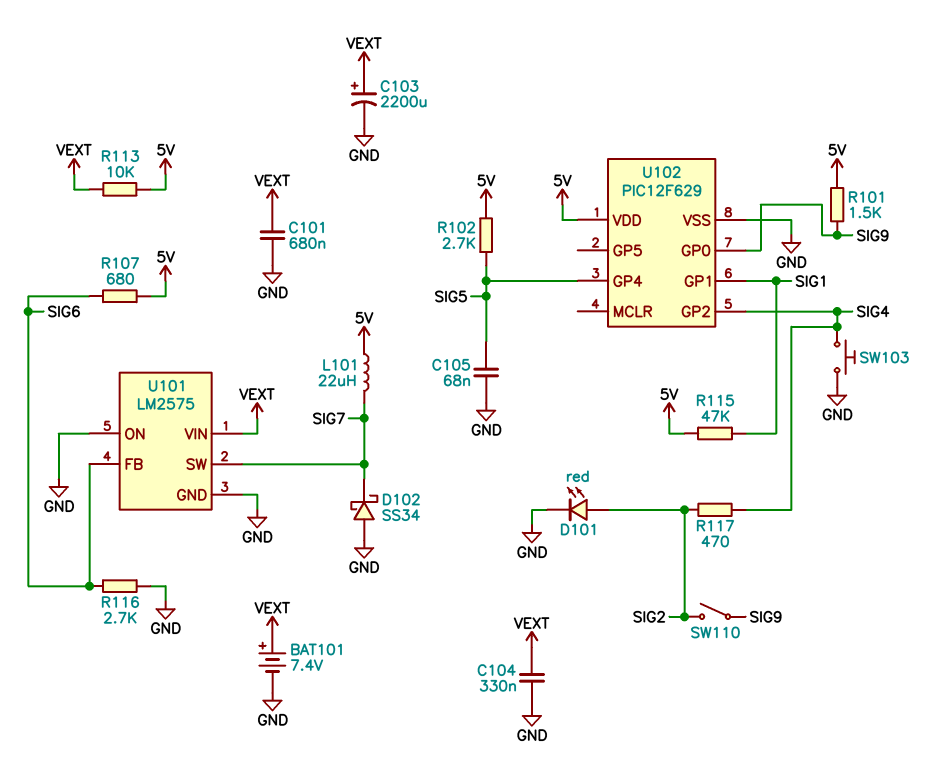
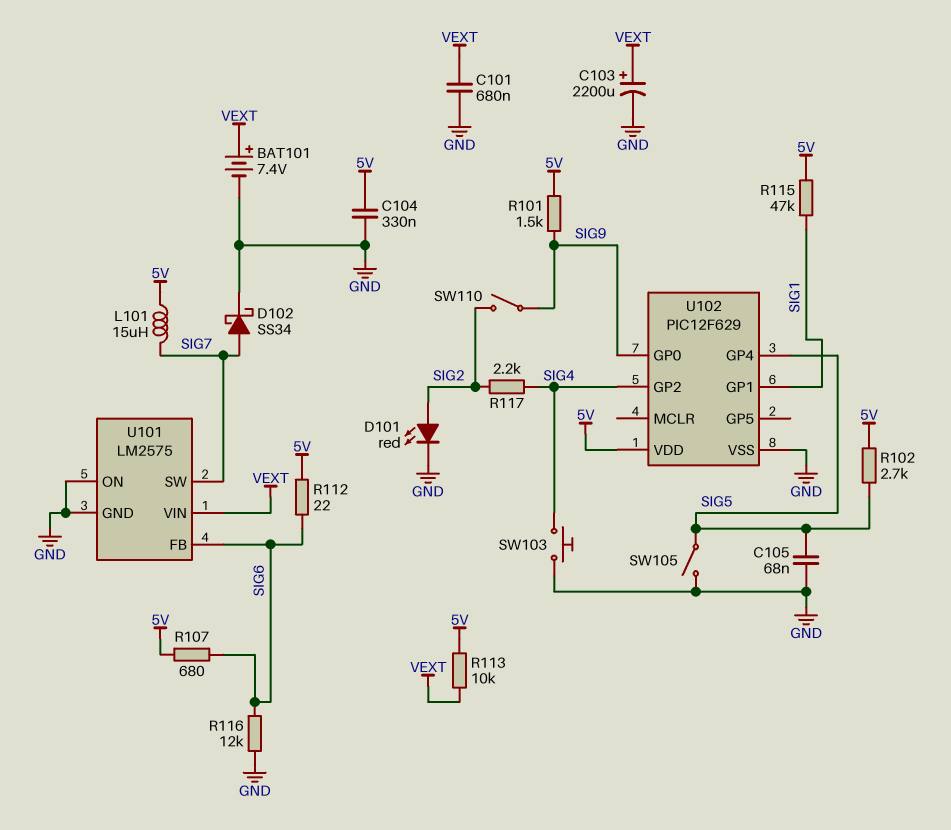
C104: 330nF (GND, VEXT) -> 330nF (5V, GND)
D102: schottky SS34 (A GND, K SIG7) -> schottky SS34 (A SIG7, K GND)
L101: 22uH (5V, SIG7) -> 15uH (5V, SIG7)
R112: none -> 22 (5V, SIG6)
R116: 2.7k (GND, SIG6) -> 12k (GND, SIG6)
R117: 470 (SIG2, SIG4) -> 2.2k (SIG2, SIG4)
SW105: none -> switch (GND, SIG5)

